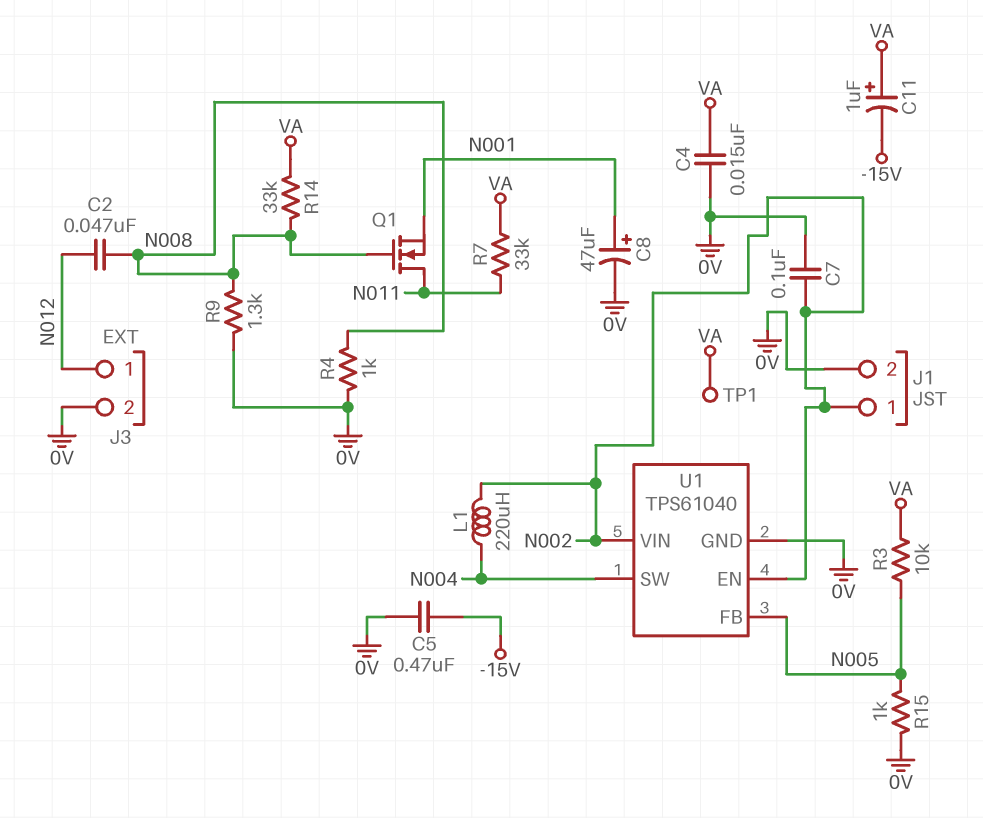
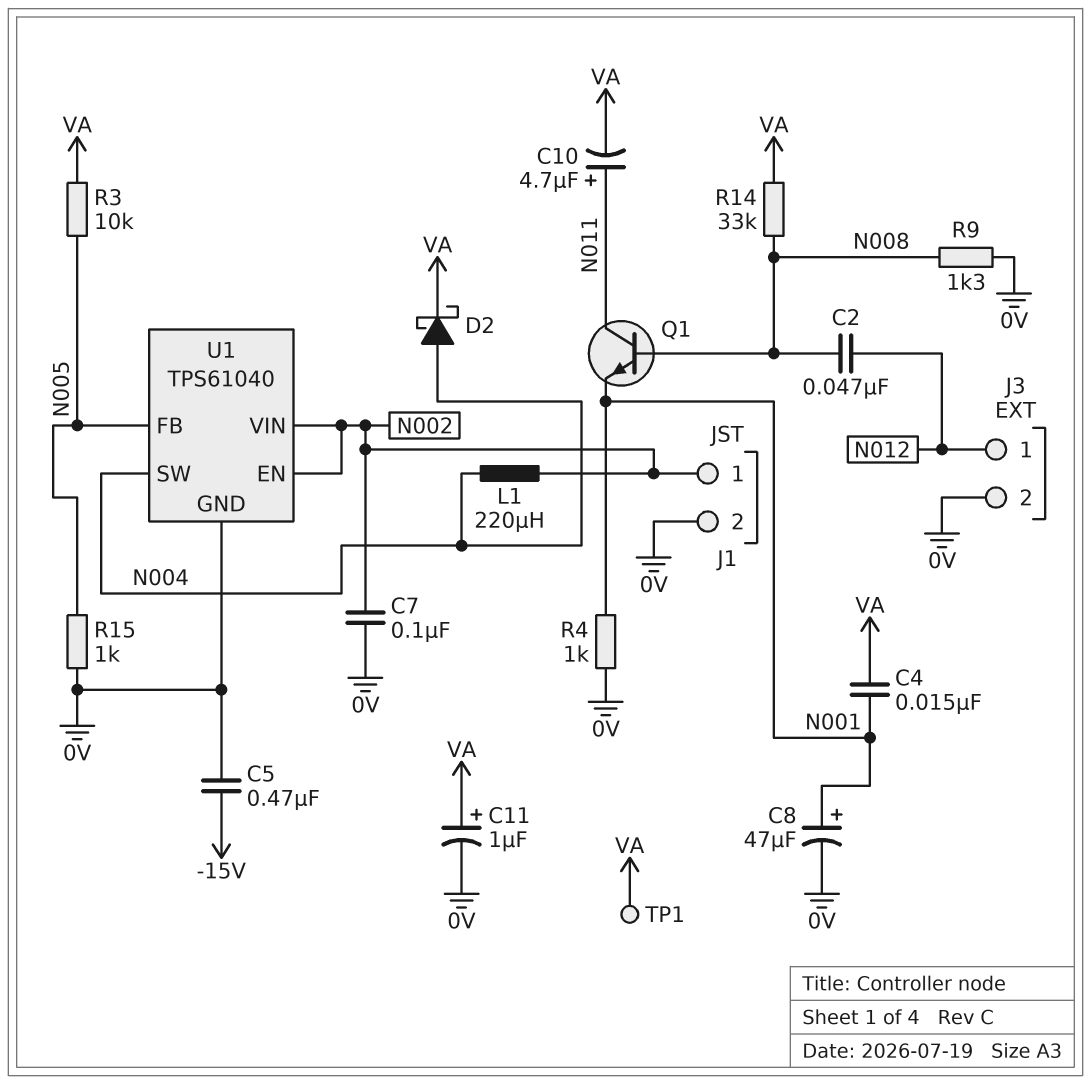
C4: 15nF (0V, VA) -> 15nF (N001, VA)
C10: none -> 4.7uF (plus N011, minus VA)
C11: 1uF (plus VA, minus -15V) -> 1uF (plus VA, minus 0V)
D2: none -> schottky (A N004, K VA)
Q1: NMOS (G N008, D N011, S N001) -> NPN (B N008, C N011, E N001)
R4: 1k (0V, N008) -> 1k (0V, N001)
R7: 33k (N011, VA) -> none

